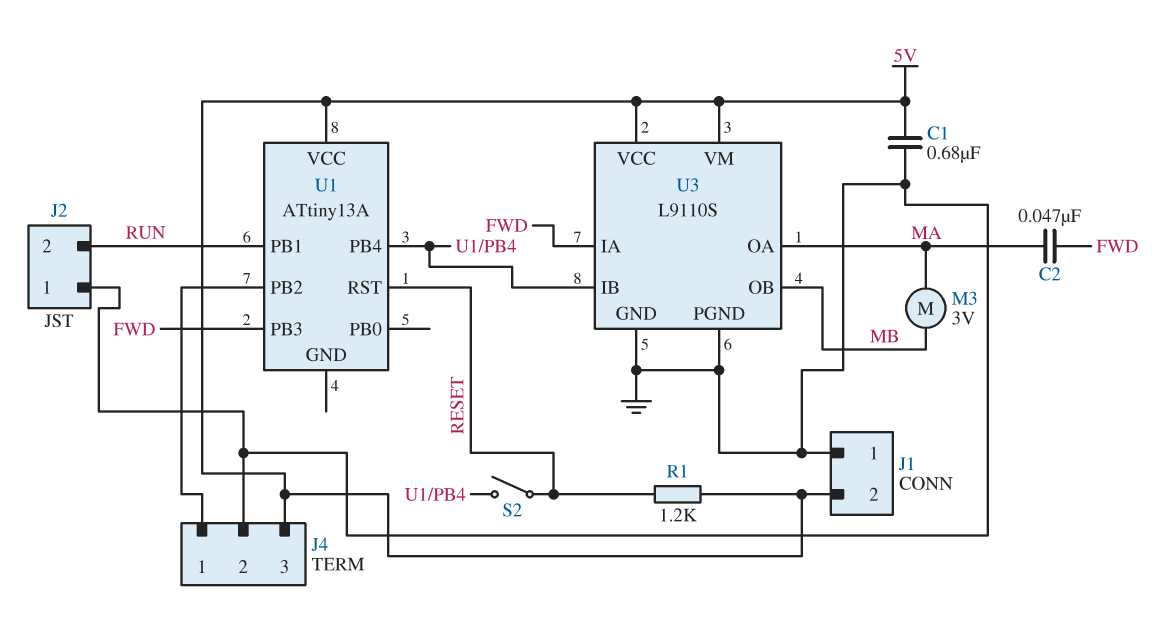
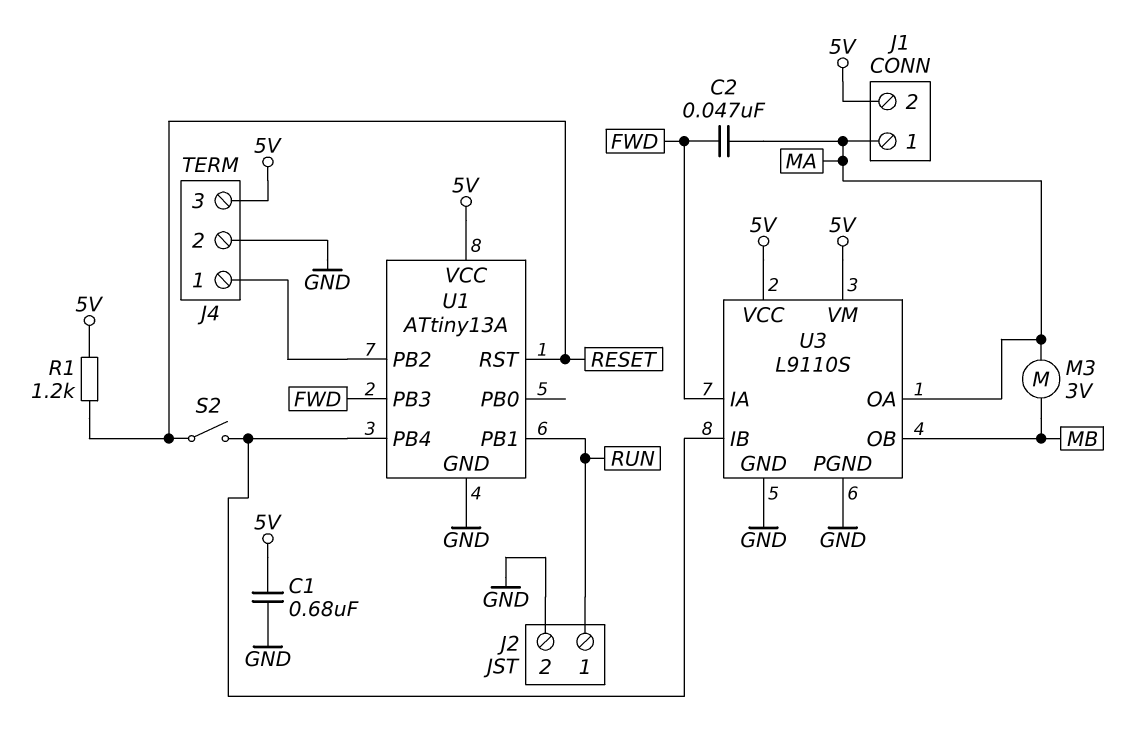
J1 pin 1: GND -> MA
J2 pin 1: GND -> RUN
J2 pin 2: RUN -> GND
U1 pin GND: none -> GND

